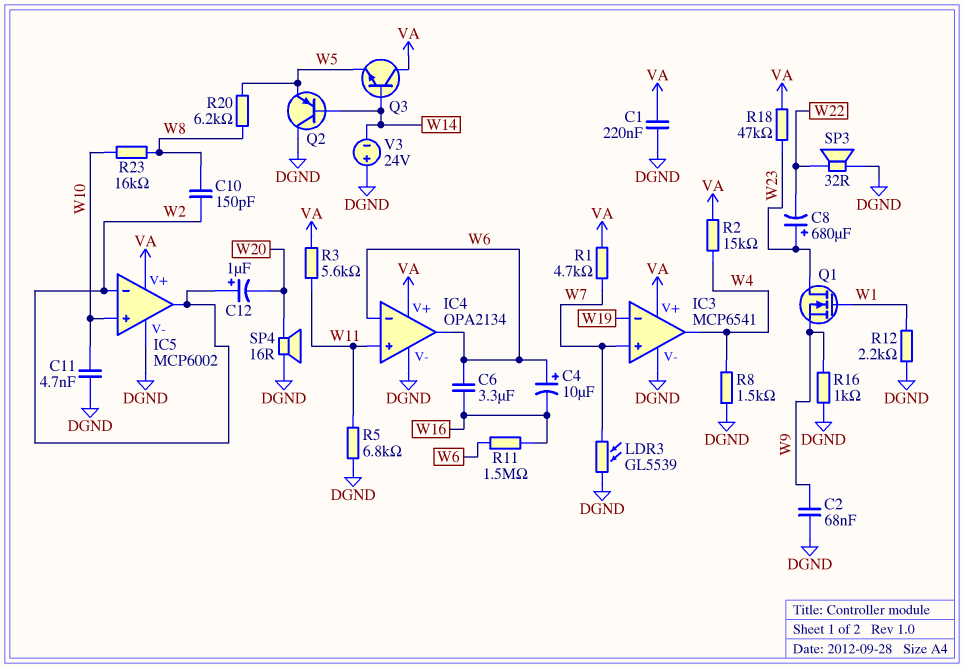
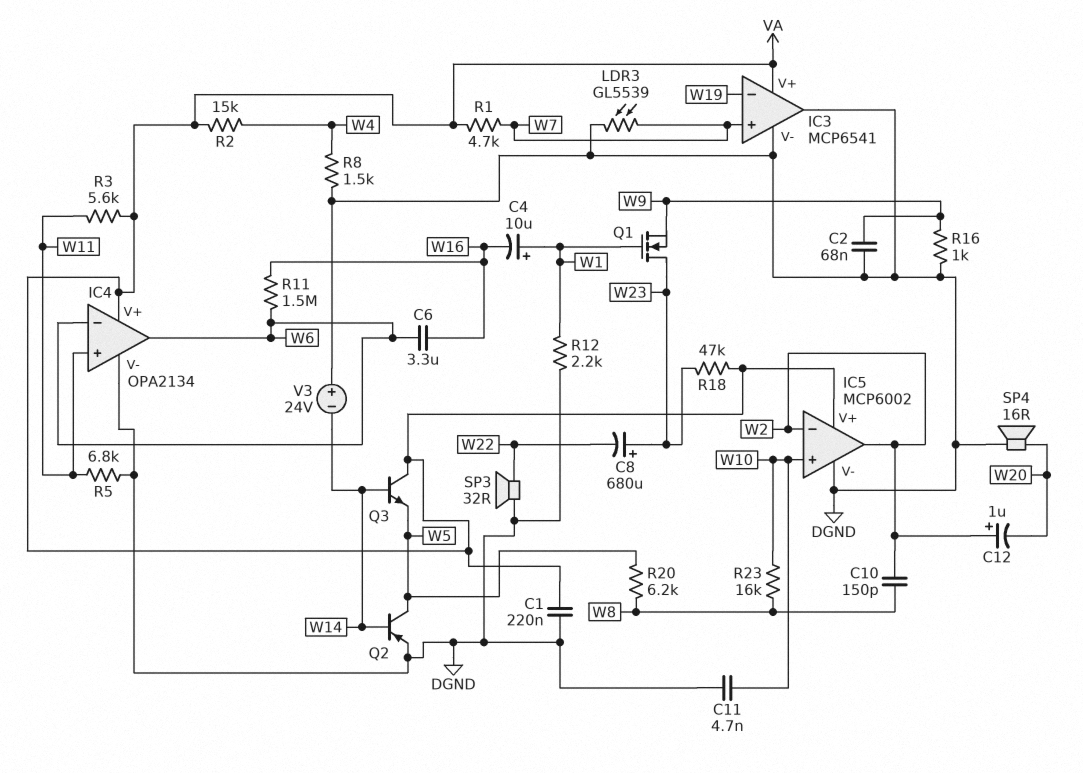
C4: 10uF (plus W6, minus W16) -> 10uF (plus W1, minus W16)
IC3 pin out: W4 -> DGND
Q2: PNP (B W14, C DGND, E W5) -> PNP (B W14, C W5, E DGND)

